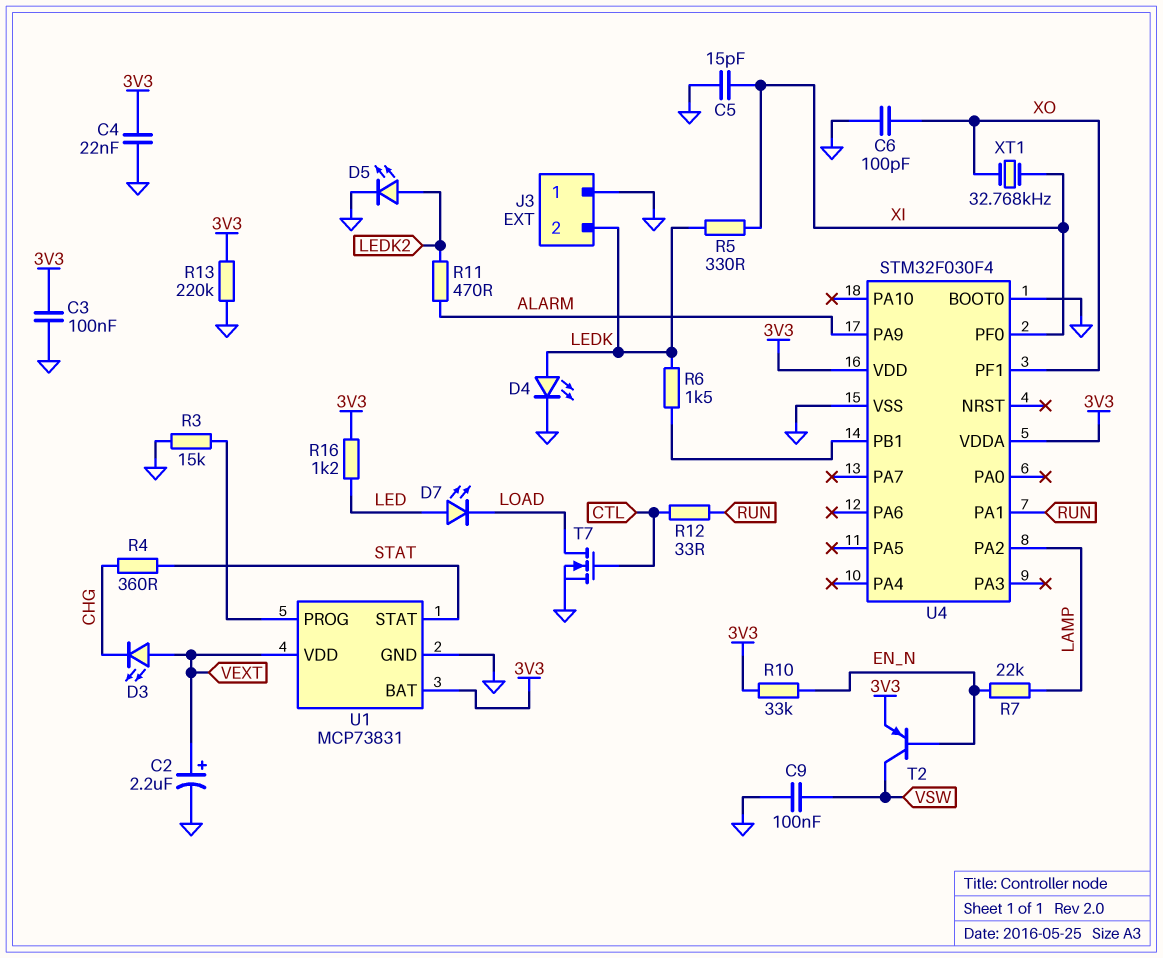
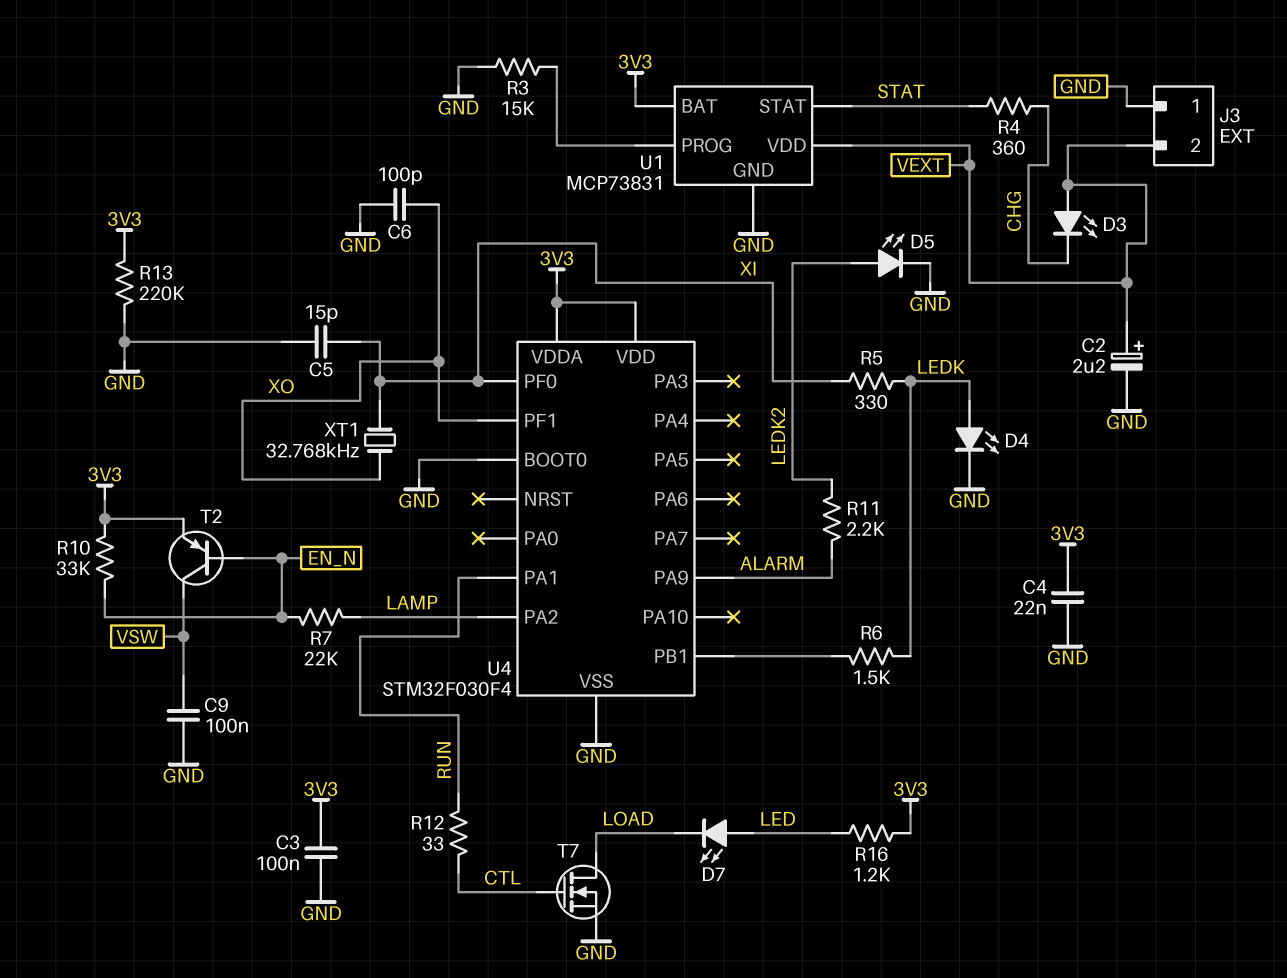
J3 pin 2: LEDK -> VEXT
R11: 470 (ALARM, LEDK2) -> 2.2k (ALARM, LEDK2)

